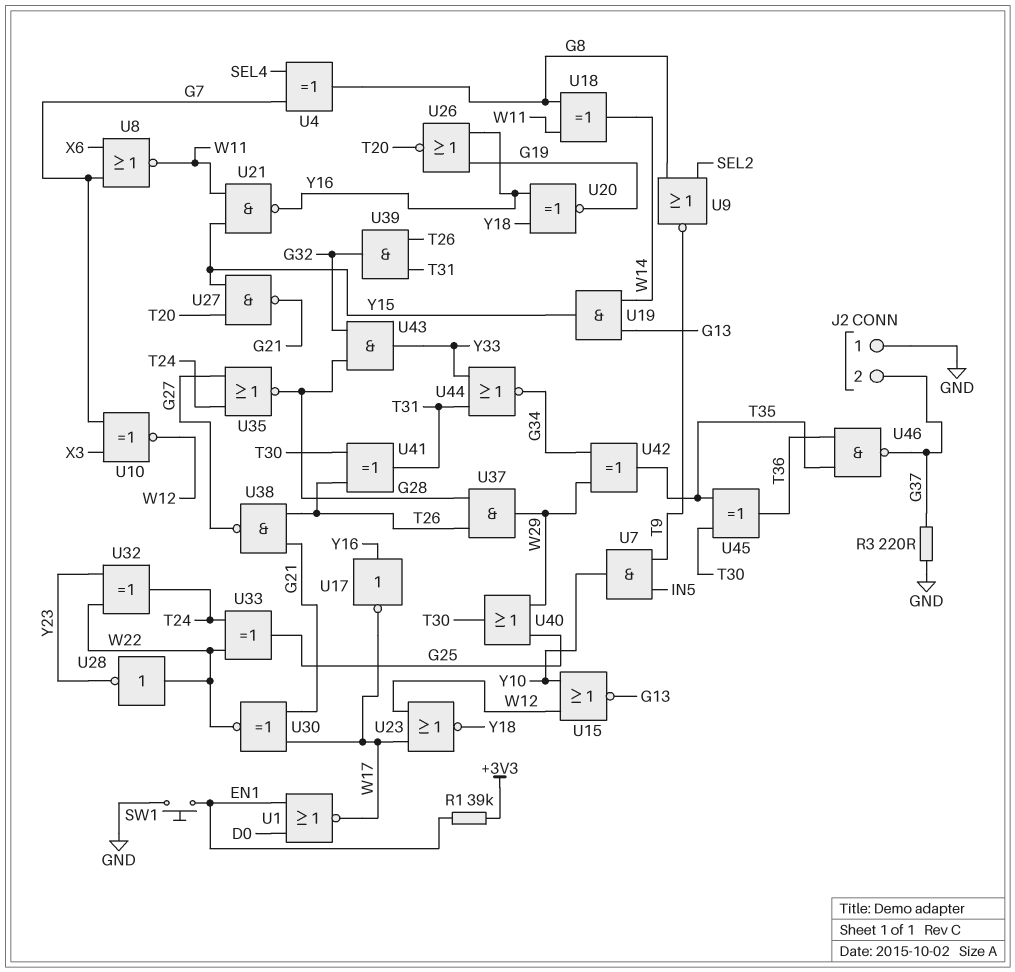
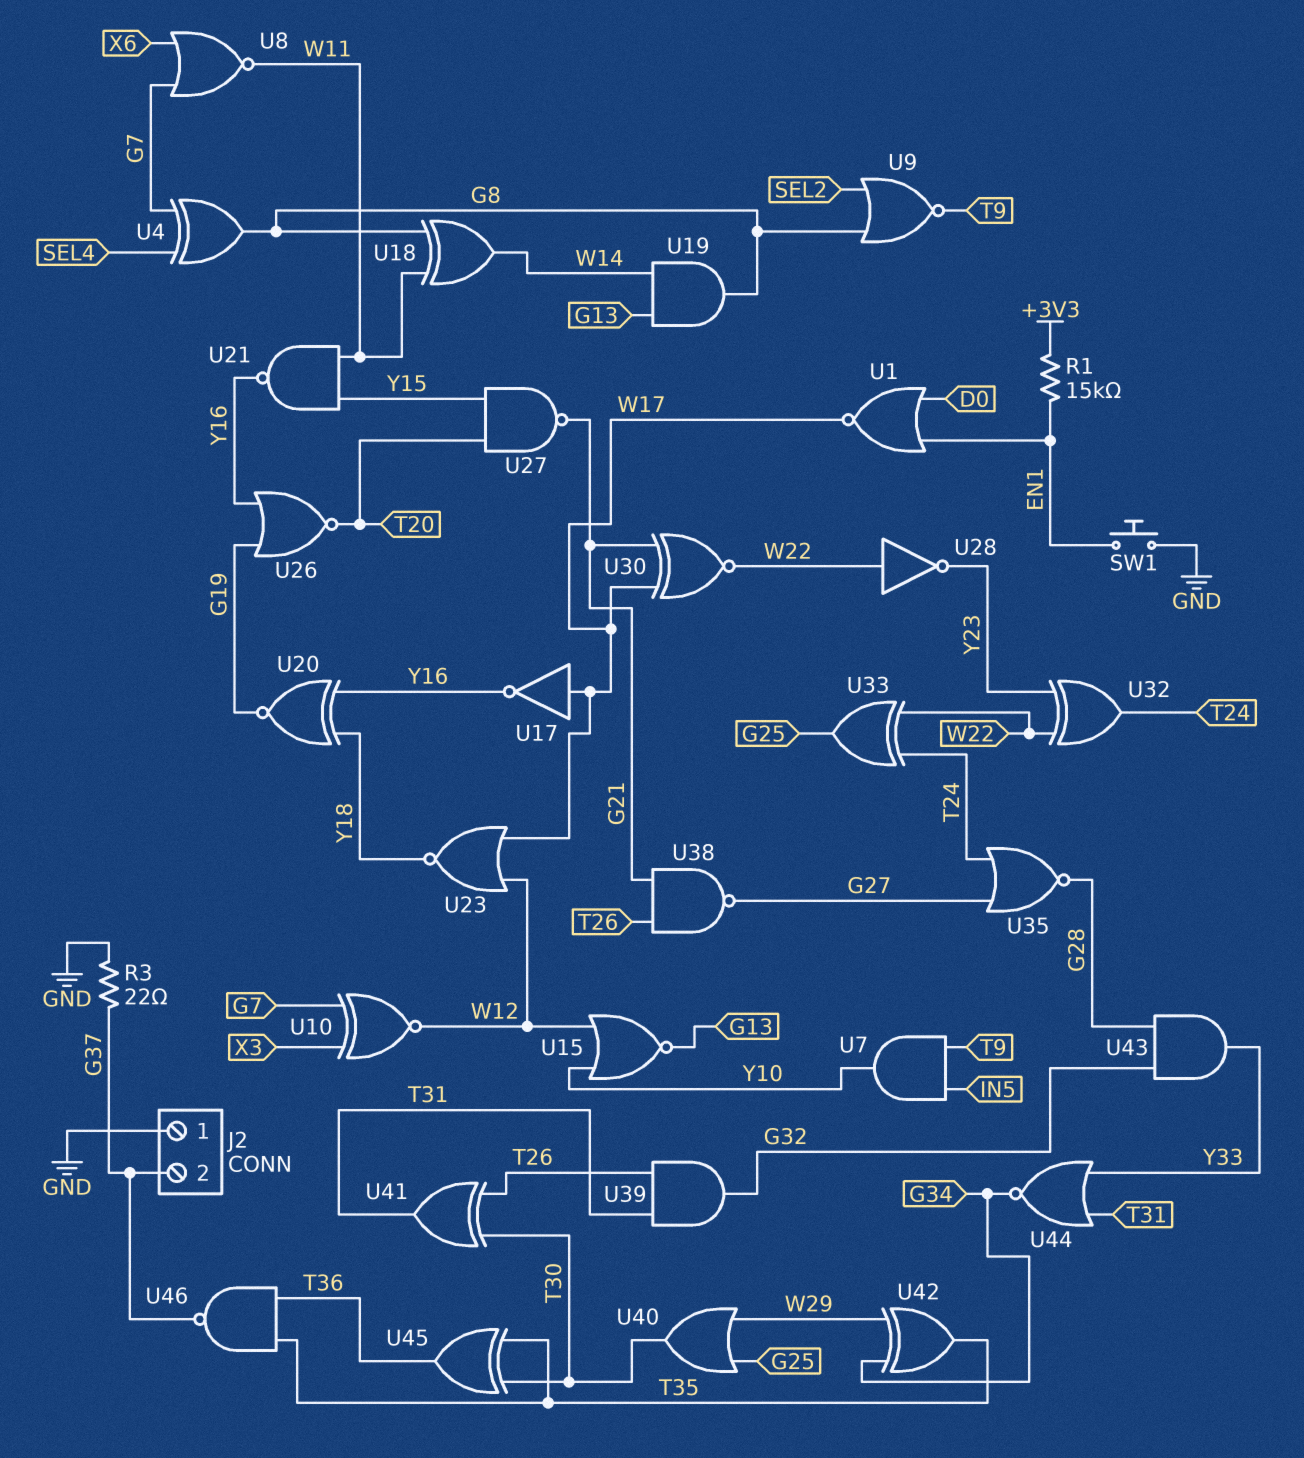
R1: 39k (+3V3, EN1) -> 15k (+3V3, EN1)
R3: 220 (G37, GND) -> 22 (G37, GND)
U17: NOT (in Y16, out W17) -> NOT (in W17, out Y16)
U19: AND (in G13, in W14, out Y15) -> AND (in G13, in W14, out G8)
U37: AND (in G28, in T26, out W29) -> none

